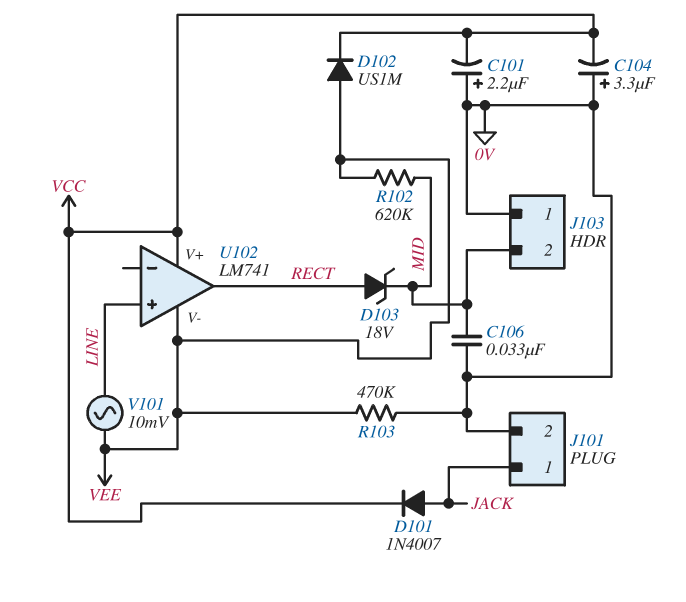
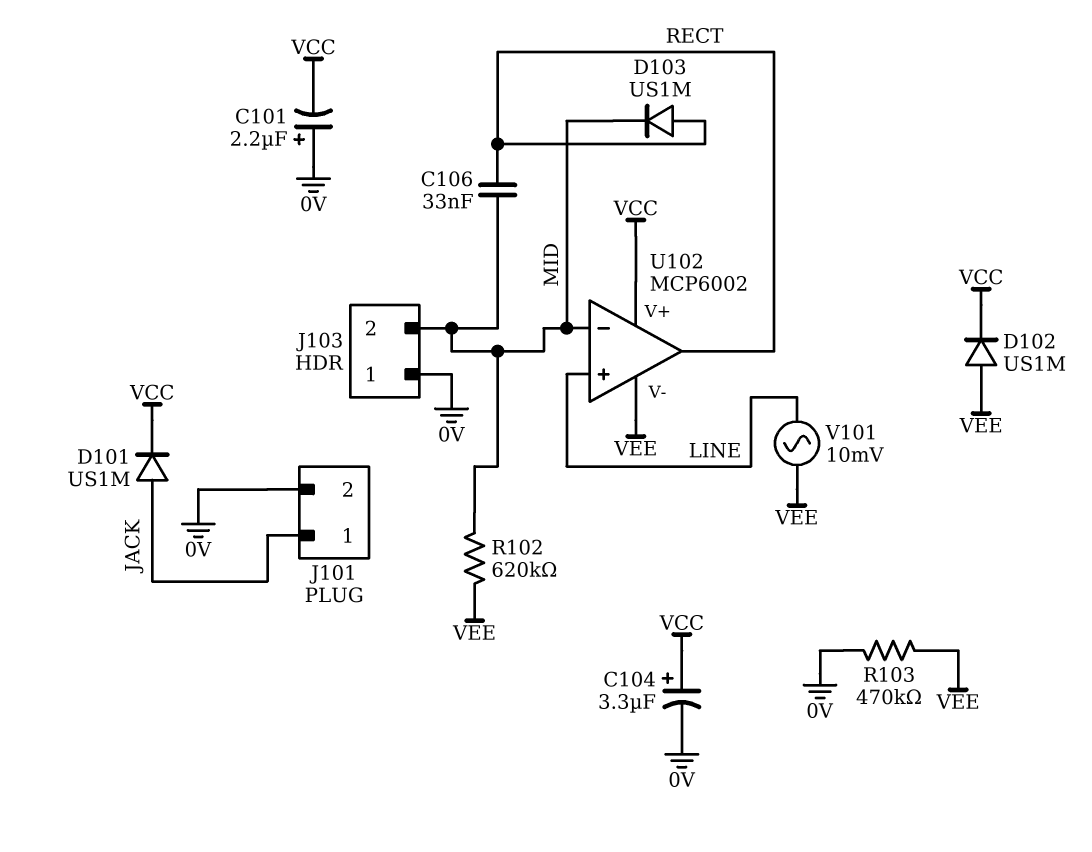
C104: 3.3uF (plus 0V, minus VCC) -> 3.3uF (plus VCC, minus 0V)
C106: 33nF (0V, MID) -> 33nF (MID, RECT)
D101: diode 1N4007 (A JACK, K VCC) -> diode US1M (A JACK, K VCC)
D103: zener 18V (A RECT, K MID) -> diode US1M (A RECT, K MID)
U102: LM741 -> MCP6002
U102 pin in-: none -> MID

